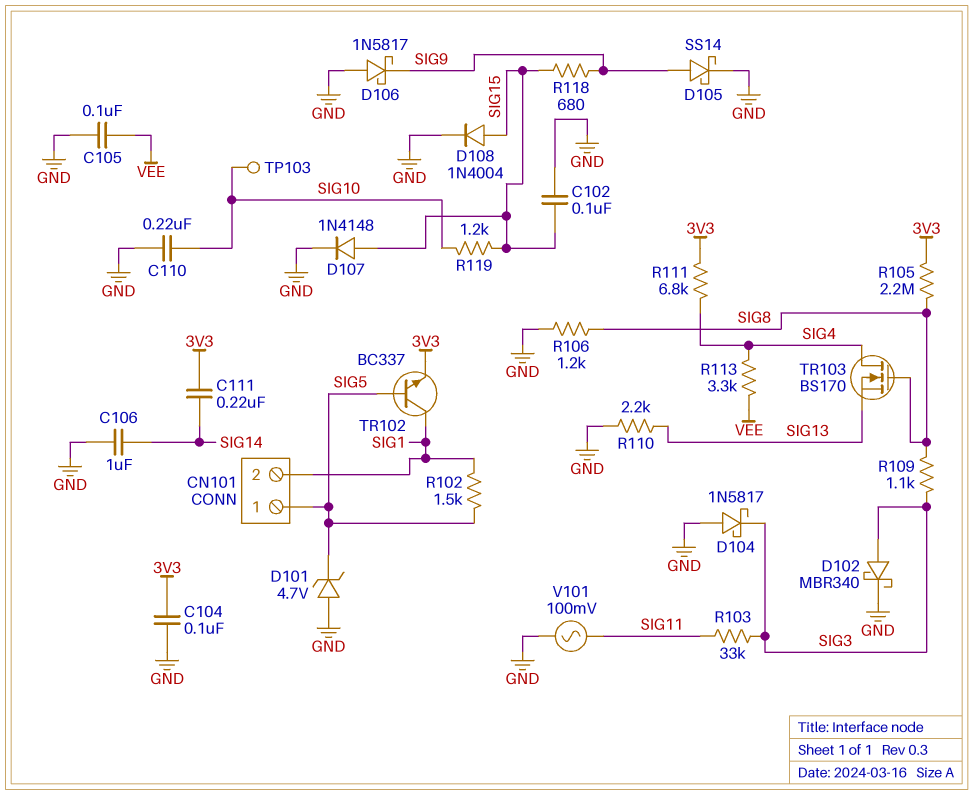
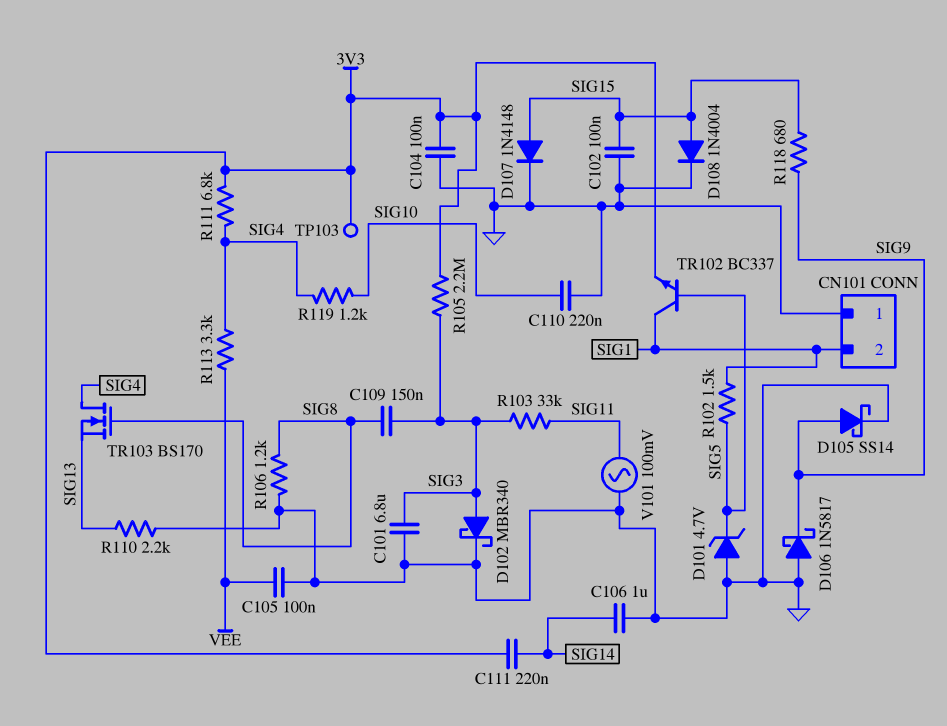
C101: none -> 6.8uF (GND, SIG3)
C109: none -> 150nF (SIG3, SIG8)
CN101 pin 1: SIG5 -> GND
D104: schottky 1N5817 (A GND, K SIG3) -> none
R105: 2.2M (3V3, SIG8) -> 2.2M (3V3, SIG3)
R109: 1.1k (SIG3, SIG8) -> none
R119: 1.2k (SIG10, SIG15) -> 1.2k (SIG4, SIG10)
TP103: test point (SIG10) -> test point (3V3)

